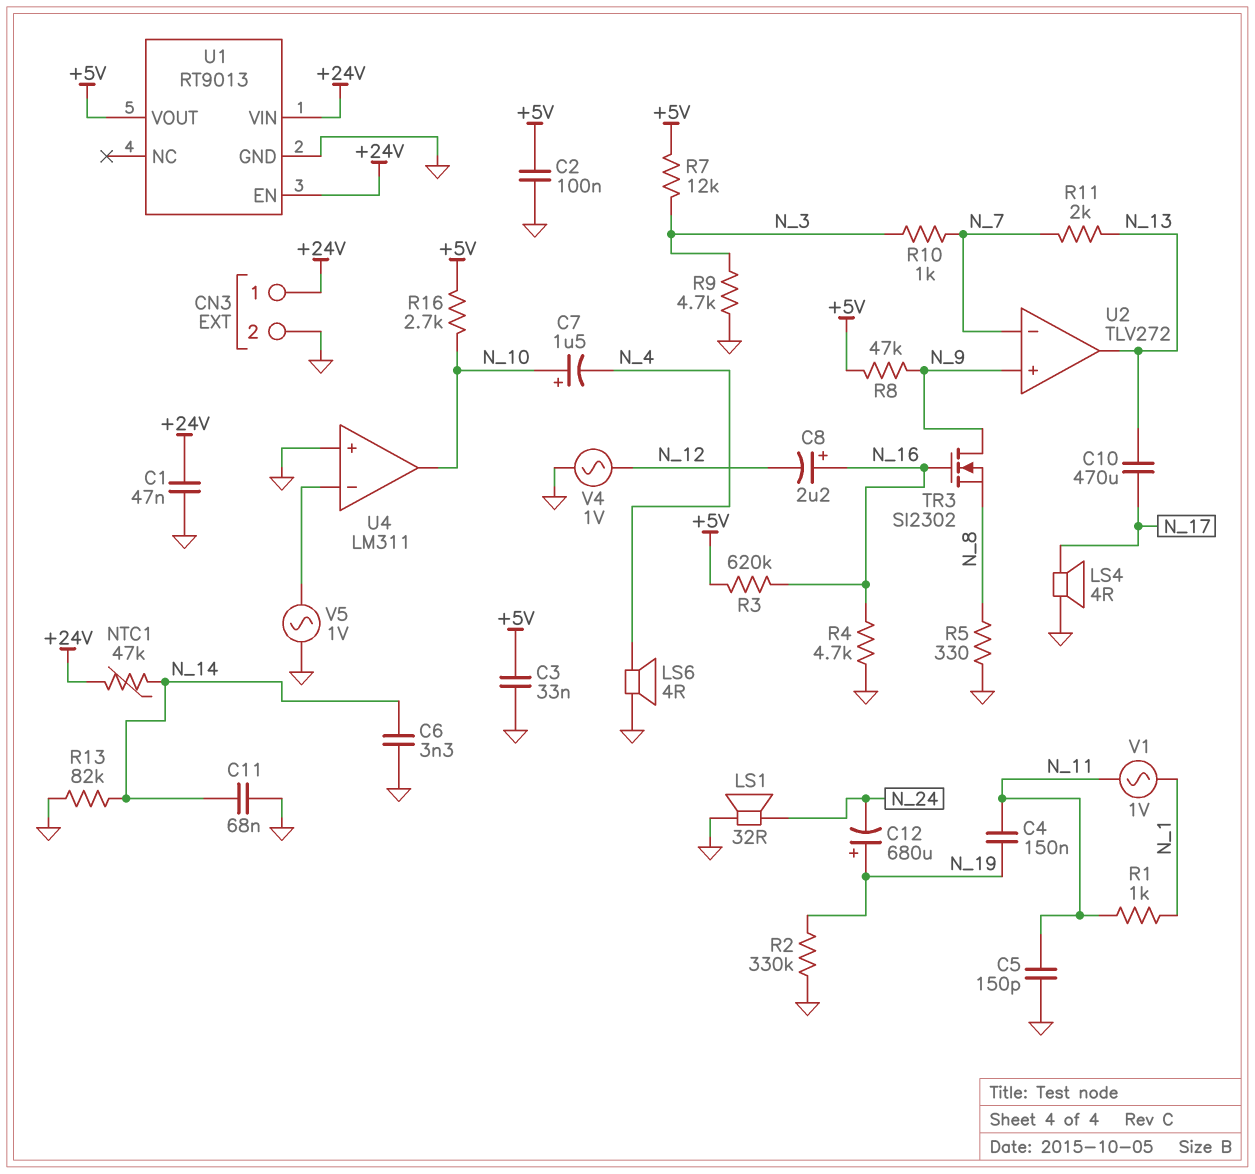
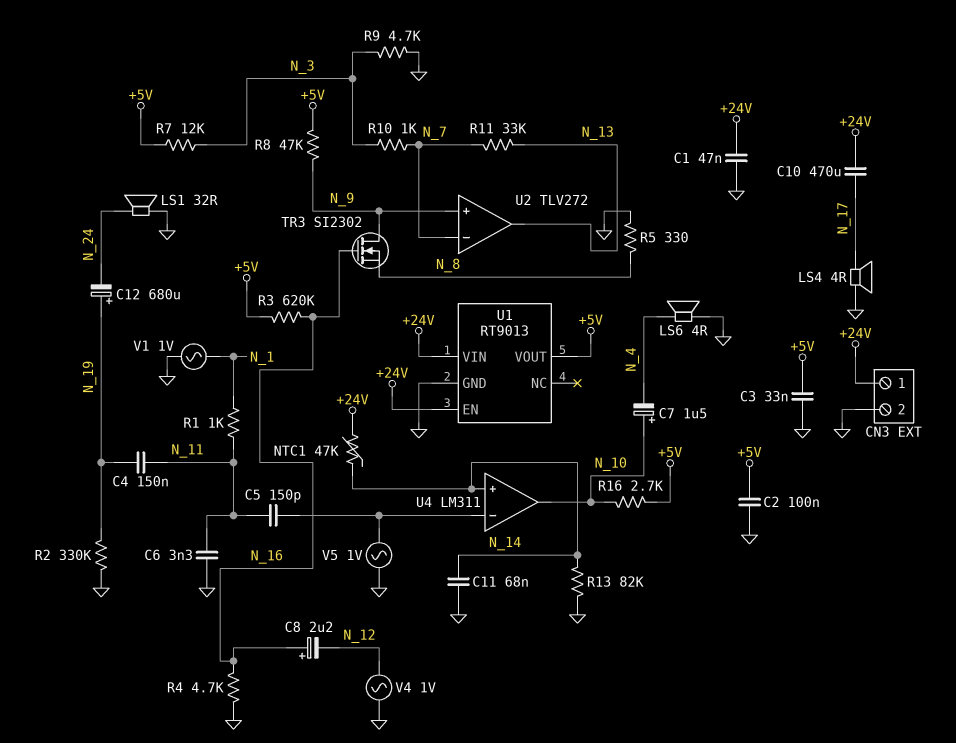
C5: 150pF (GND, N_11) -> 150pF (N_11, U4/in-)
C6: 3.3nF (GND, N_14) -> 3.3nF (GND, N_11)
C10: 470uF (N_13, N_17) -> 470uF (+24V, N_17)
R11: 2k (N_7, N_13) -> 33k (N_7, N_13)
U4 pin in+: GND -> N_14
V1: AC 1V (N_1, N_11) -> AC 1V (GND, N_1)

